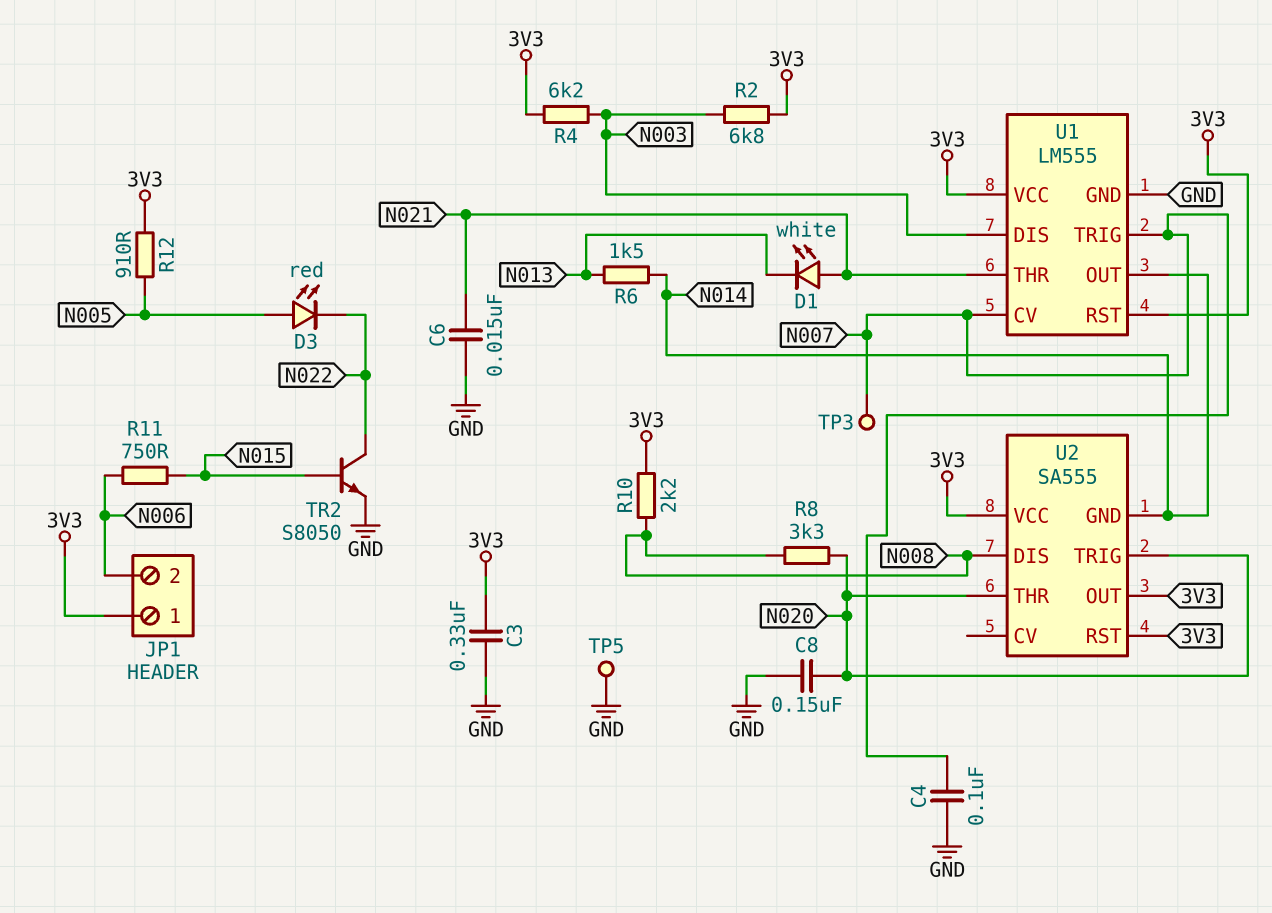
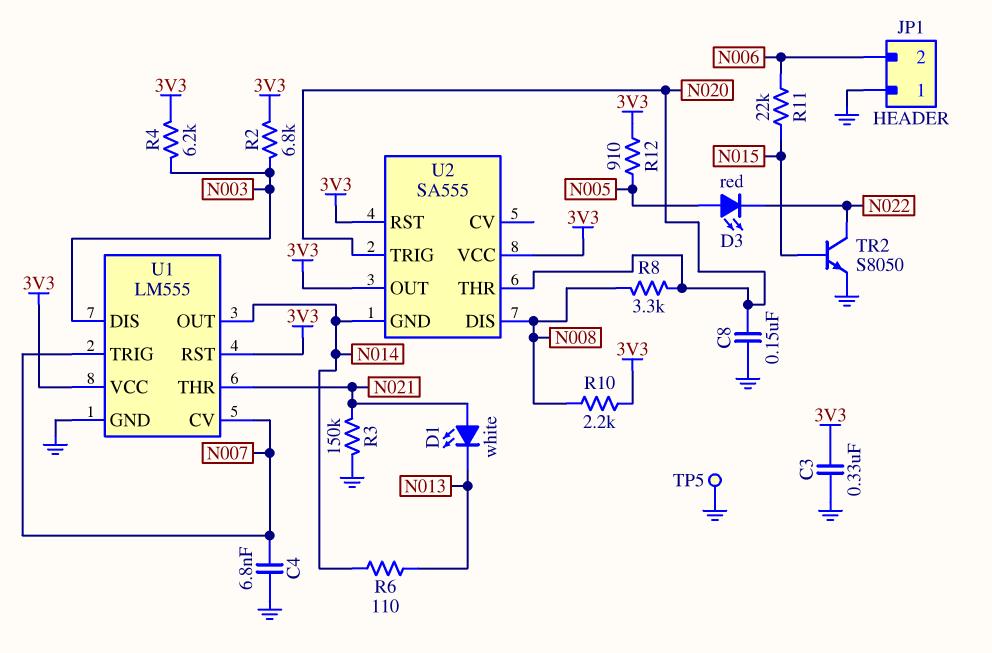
C4: 100nF (GND, N007) -> 6.8nF (GND, N007)
C6: 15nF (GND, N021) -> none
JP1 pin 1: 3V3 -> GND
R3: none -> 150k (GND, N021)
R6: 1.5k (N013, N014) -> 110 (N013, N014)
R11: 750 (N006, N015) -> 22k (N006, N015)
TP3: test point (N007) -> none

